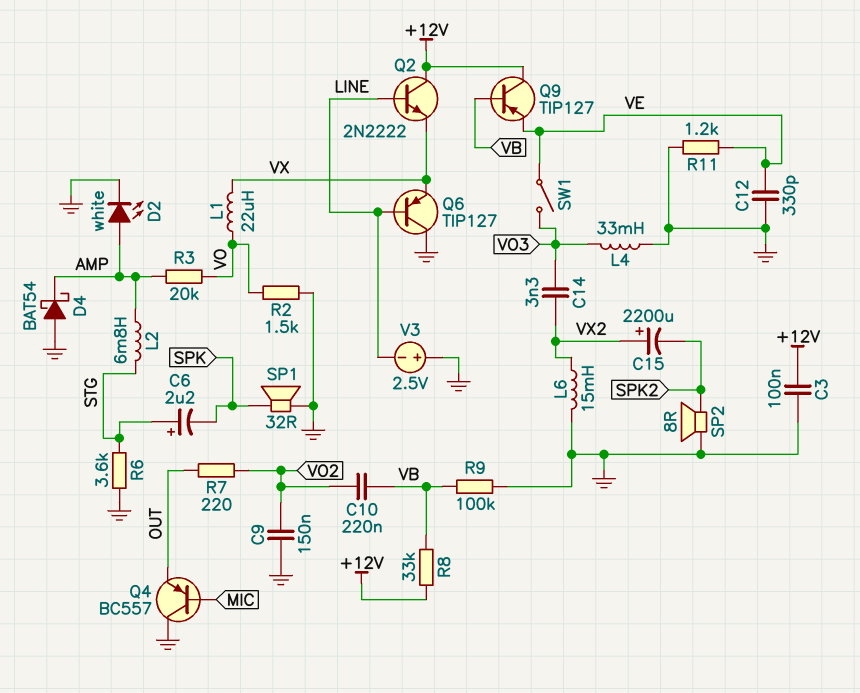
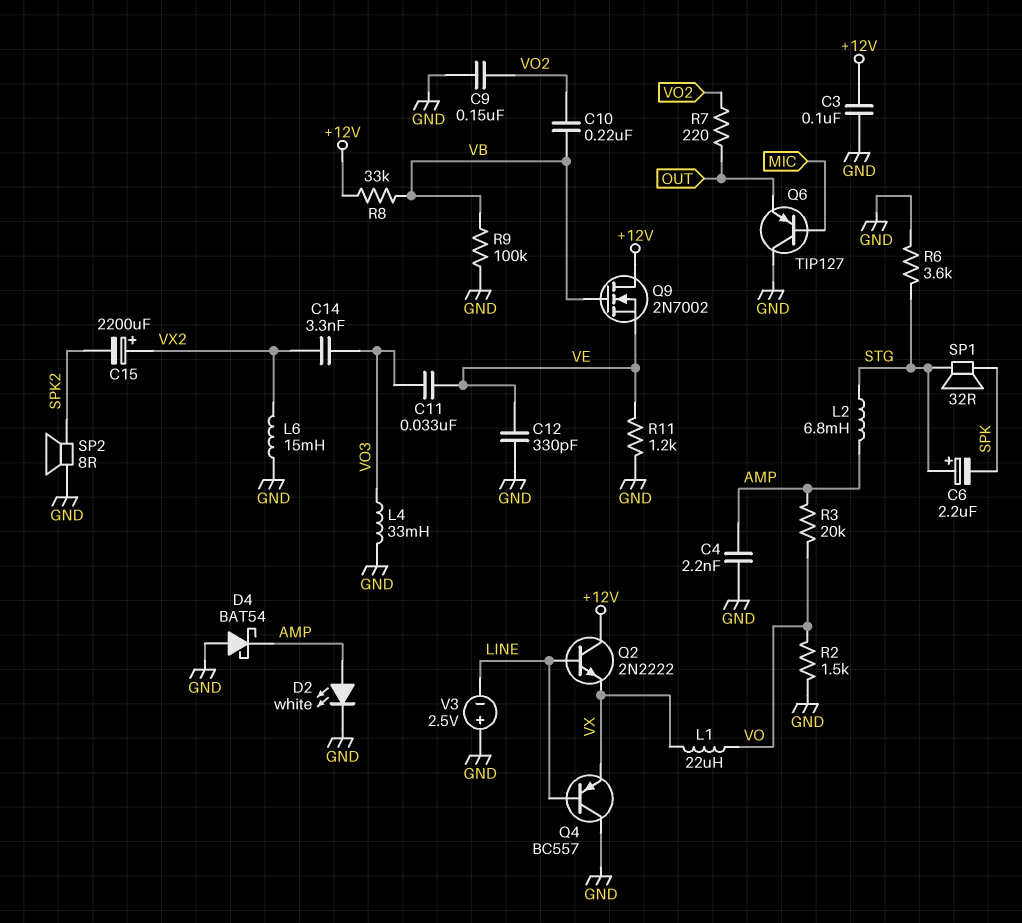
C4: none -> 2.2nF (AMP, GND)
C11: none -> 33nF (VE, VO3)
Q4: PNP BC557 (B MIC, C GND, E OUT) -> PNP BC557 (B LINE, C GND, E VX)
Q6: PNP TIP127 (B LINE, C GND, E VX) -> PNP TIP127 (B MIC, C GND, E OUT)
Q9: PNP TIP127 (B VB, C +12V, E VE) -> NMOS 2N7002 (G VB, D +12V, S VE)
SP1: speaker 32R (GND, SPK) -> speaker 32R (SPK, STG)
SW1: switch (VE, VO3) -> none

